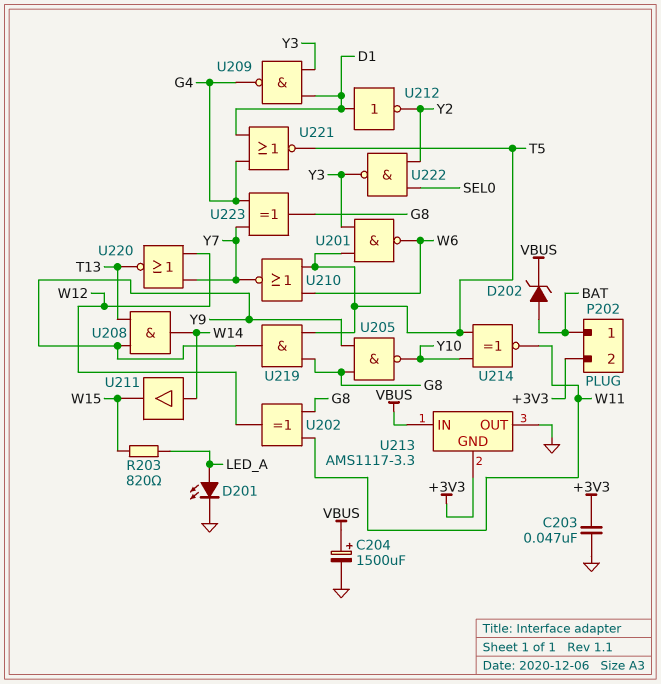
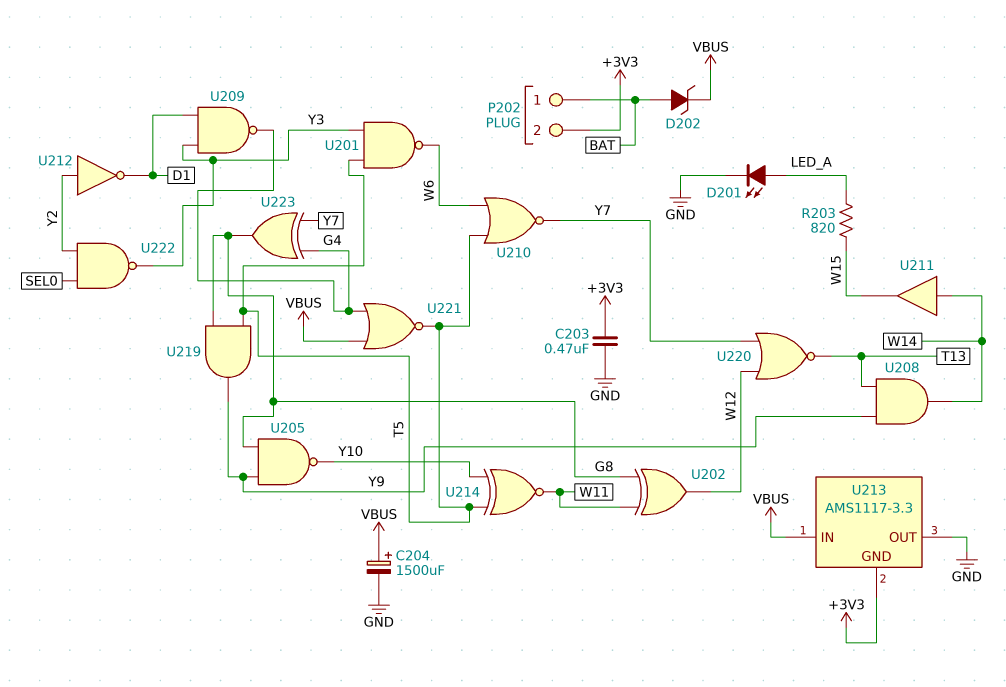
C203: 47nF (+3V3, GND) -> 470nF (+3V3, GND)
U212: NOT (in D1, out Y2) -> NOT (in Y2, out D1)
U221: NOR (in D1, in G4, out T5) -> NOR (in G4, in VBUS, out T5)

